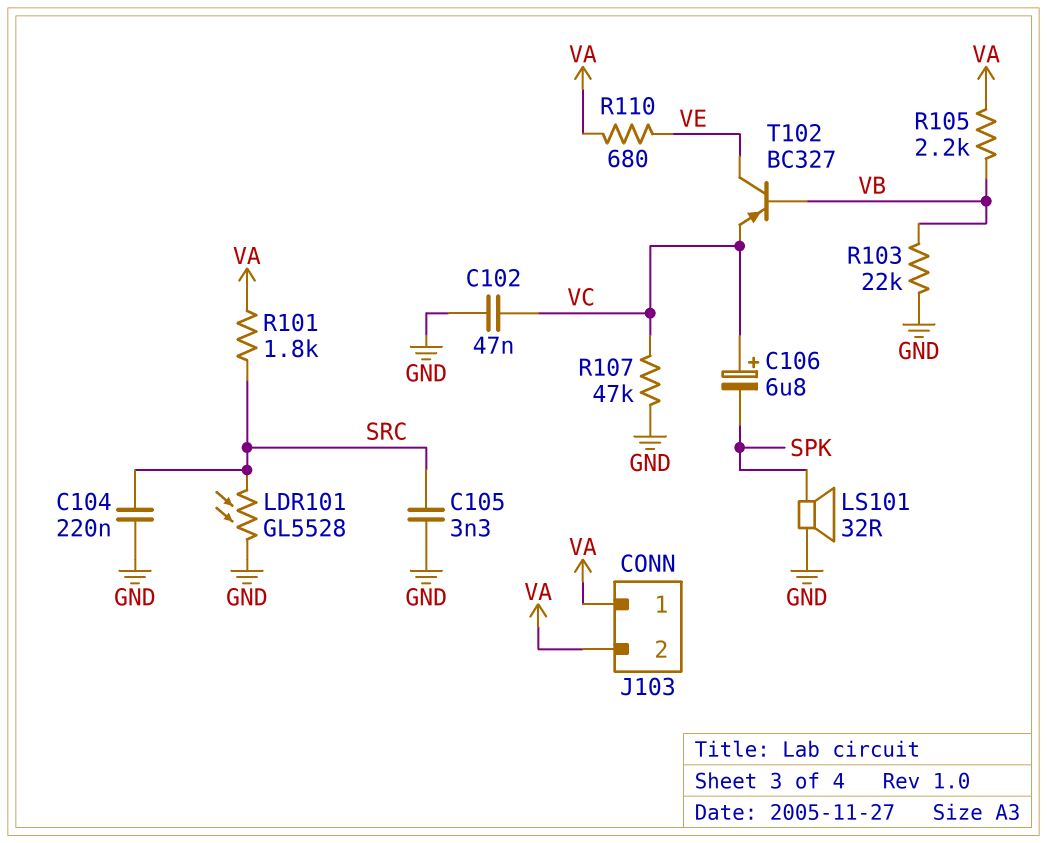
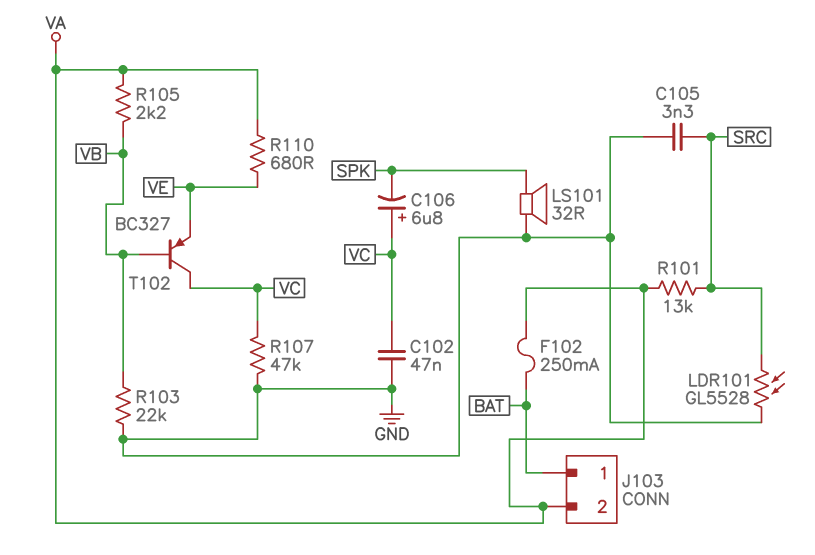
C104: 220nF (GND, SRC) -> none
F102: none -> 250mA (BAT, VA)
J103 pin 1: VA -> BAT
R101: 1.8k (SRC, VA) -> 13k (SRC, VA)
T102: PNP BC327 (B VB, C VE, E VC) -> PNP BC327 (B VB, C VC, E VE)

